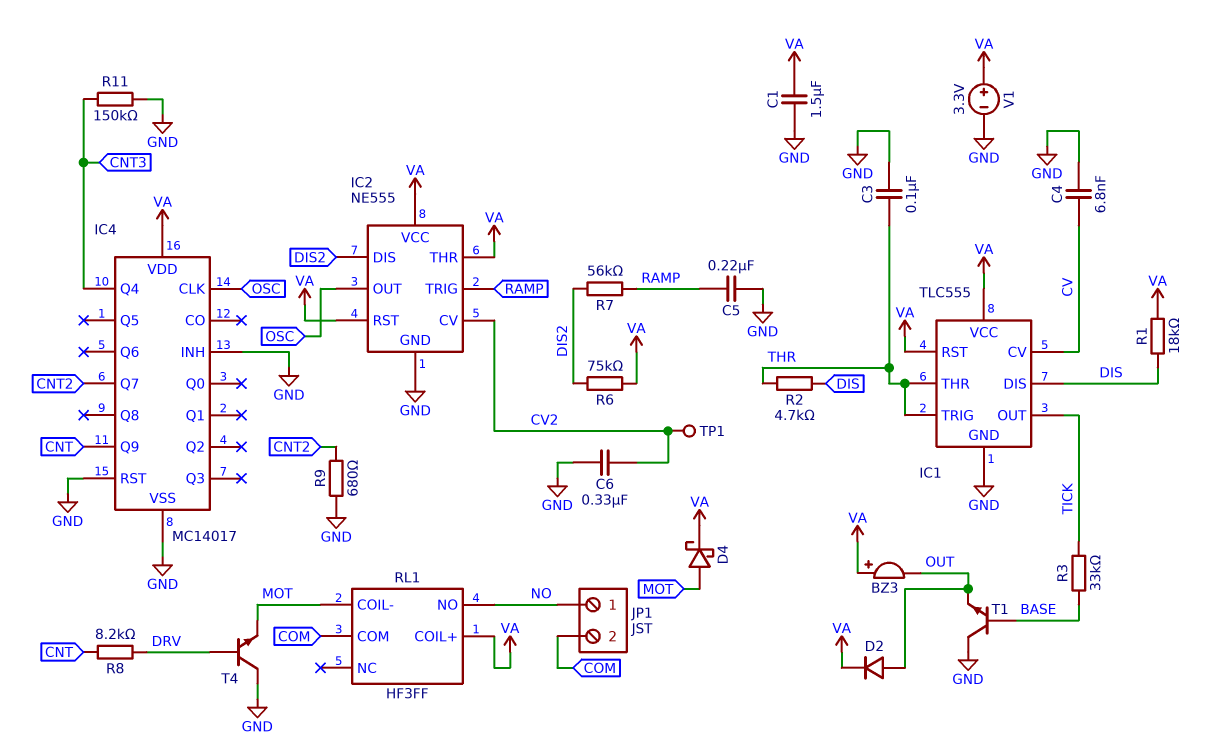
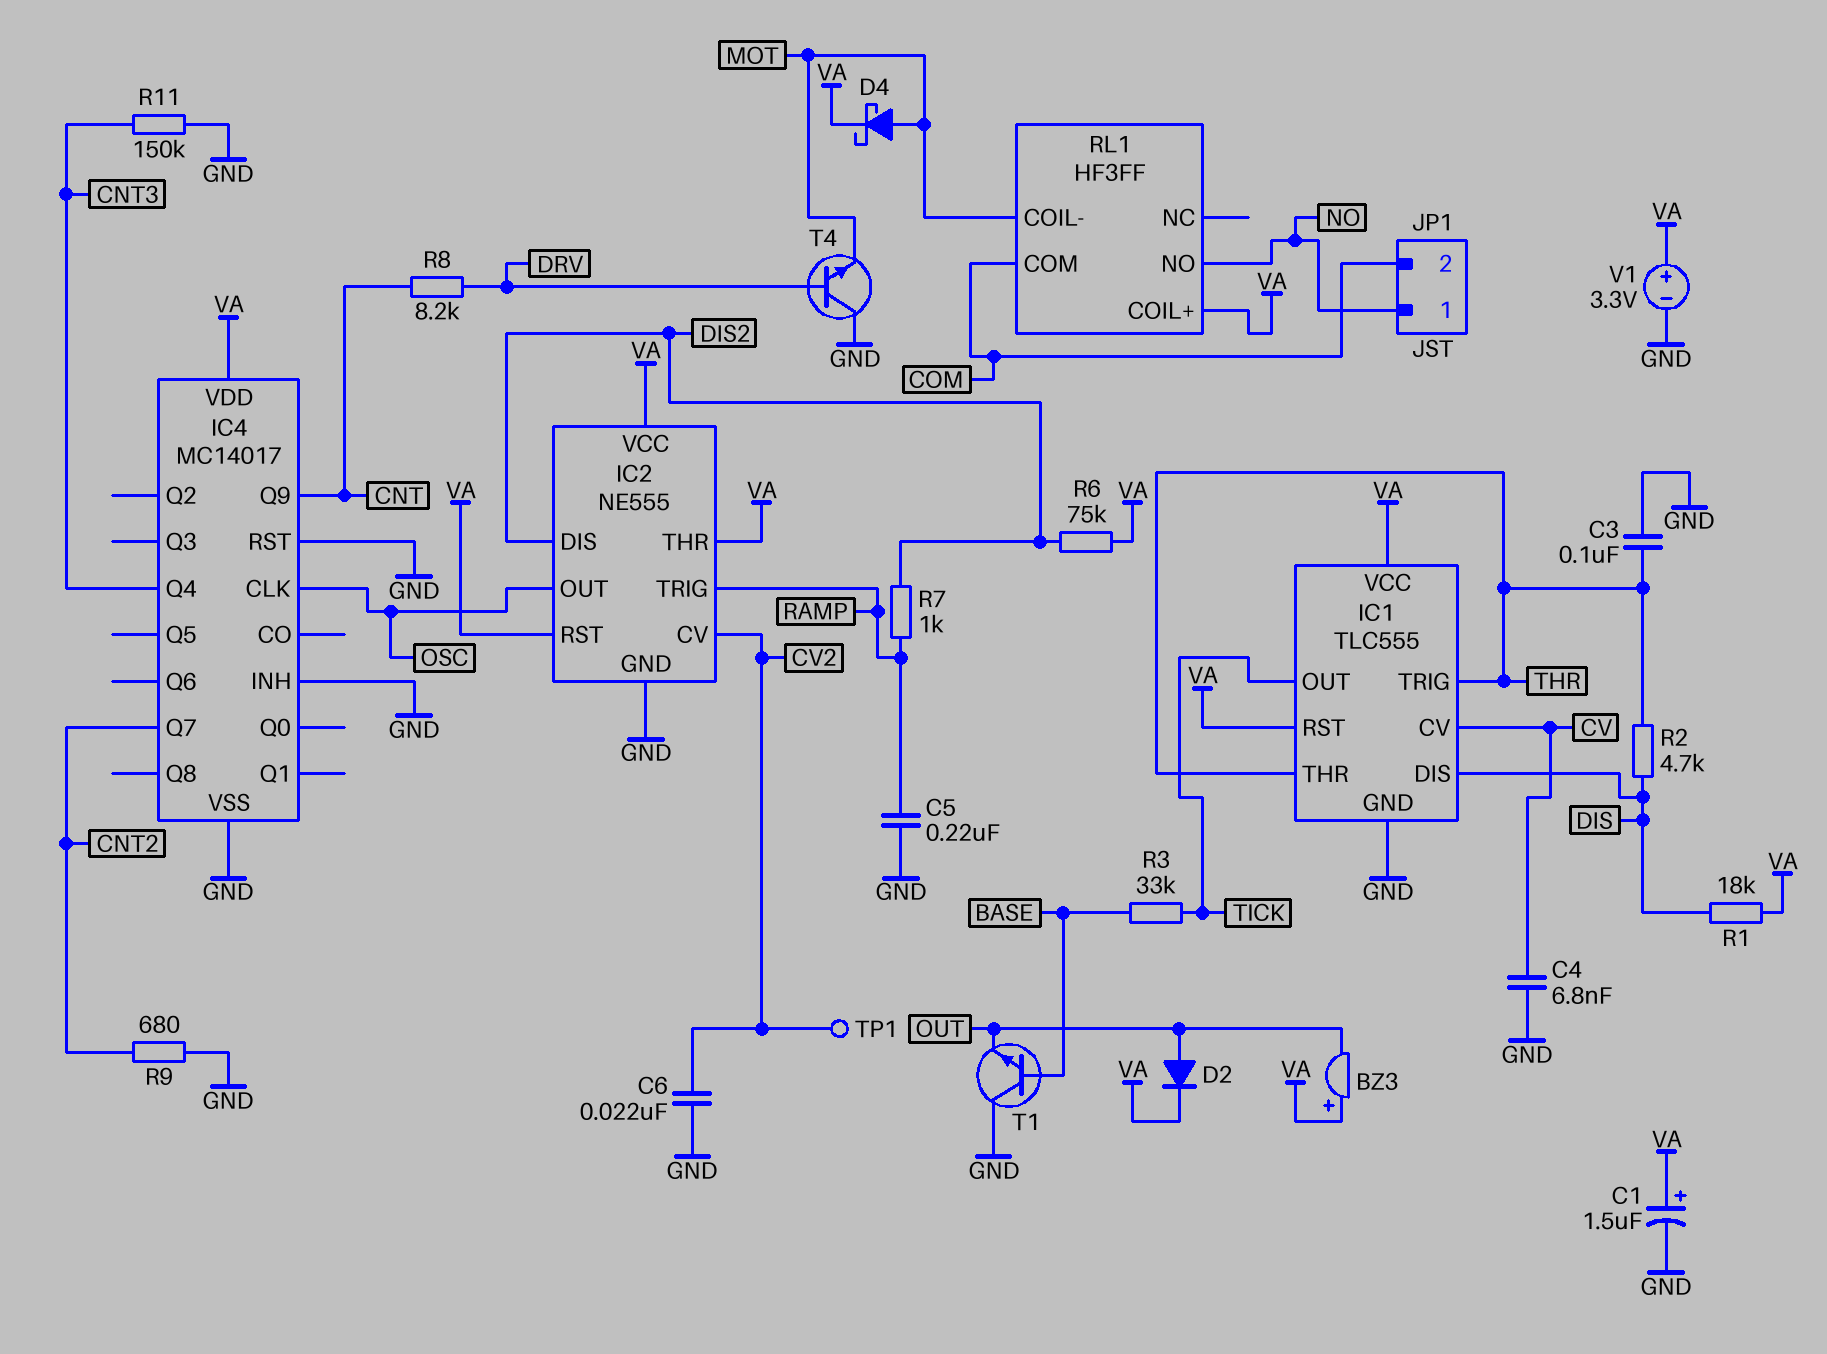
C1: 1.5uF (GND, VA) -> 1.5uF (plus VA, minus GND)
C6: 330nF (CV2, GND) -> 22nF (CV2, GND)
R7: 56k (DIS2, RAMP) -> 1k (DIS2, RAMP)

